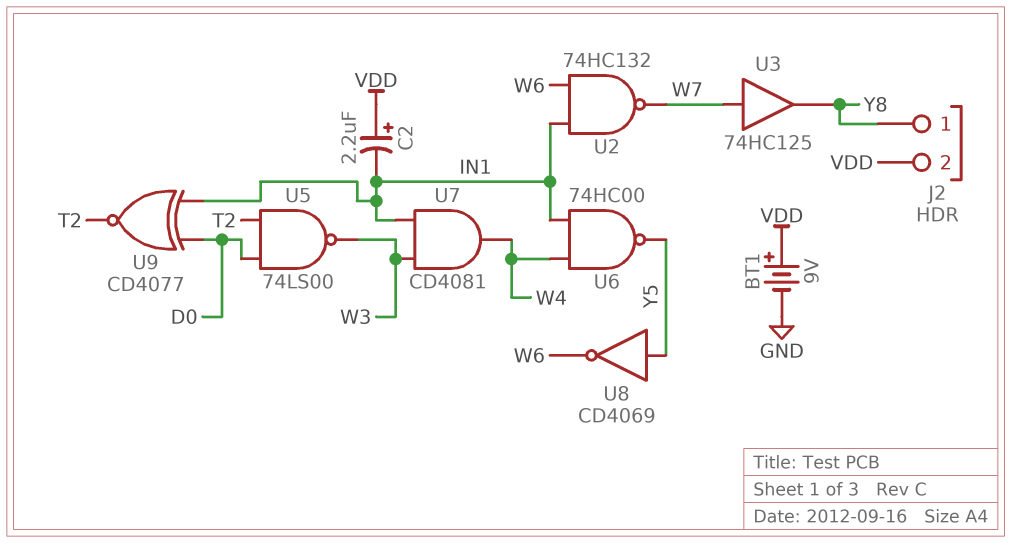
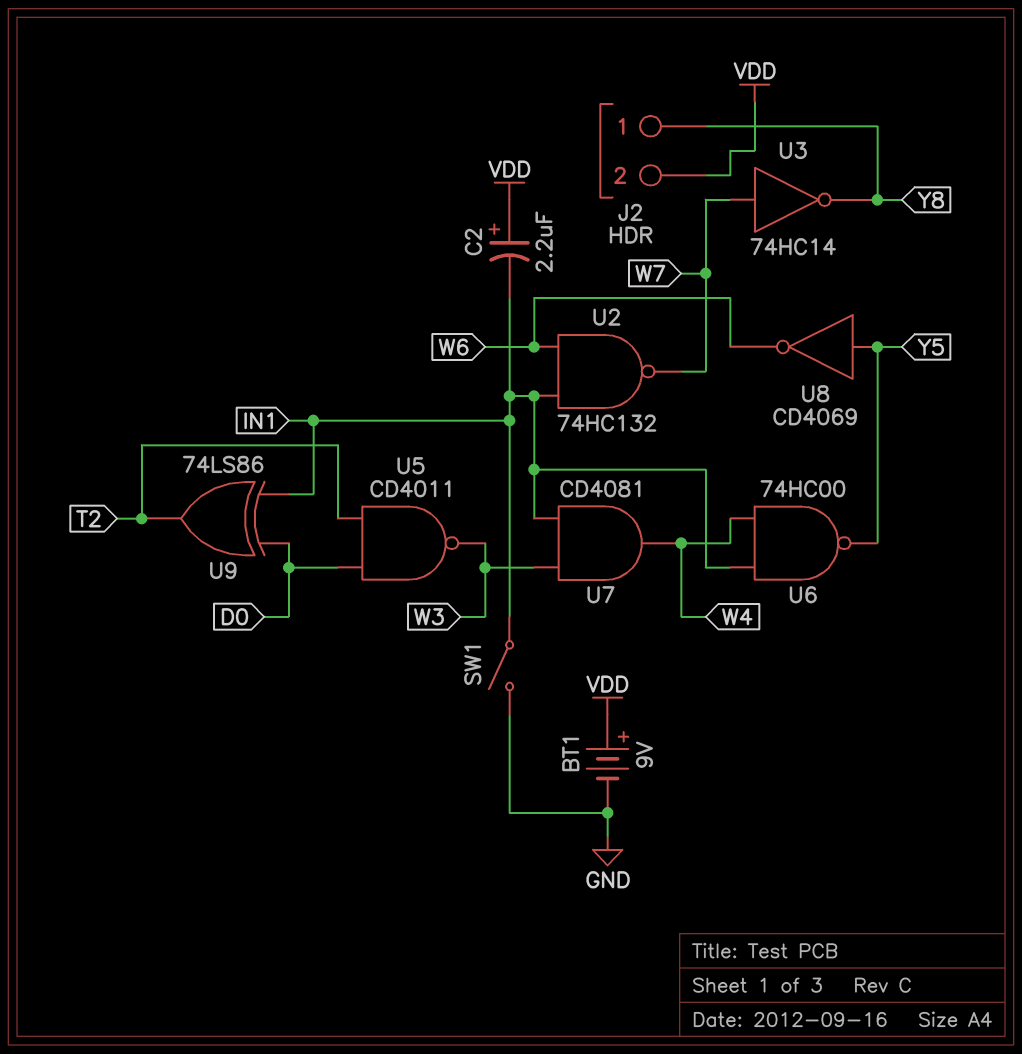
SW1: none -> switch (GND, IN1)
U3: buffer 74HC125 (in W7, out Y8) -> NOT 74HC14 (in W7, out Y8)
U5: NAND 74LS00 (in D0, in T2, out W3) -> NAND CD4011 (in D0, in T2, out W3)
U9: XNOR CD4077 (in D0, in IN1, out T2) -> XOR 74LS86 (in D0, in IN1, out T2)

